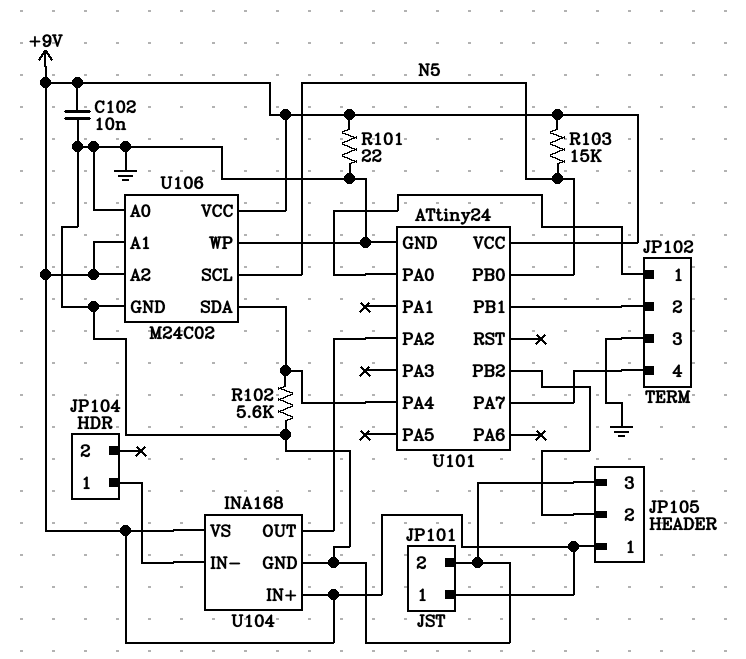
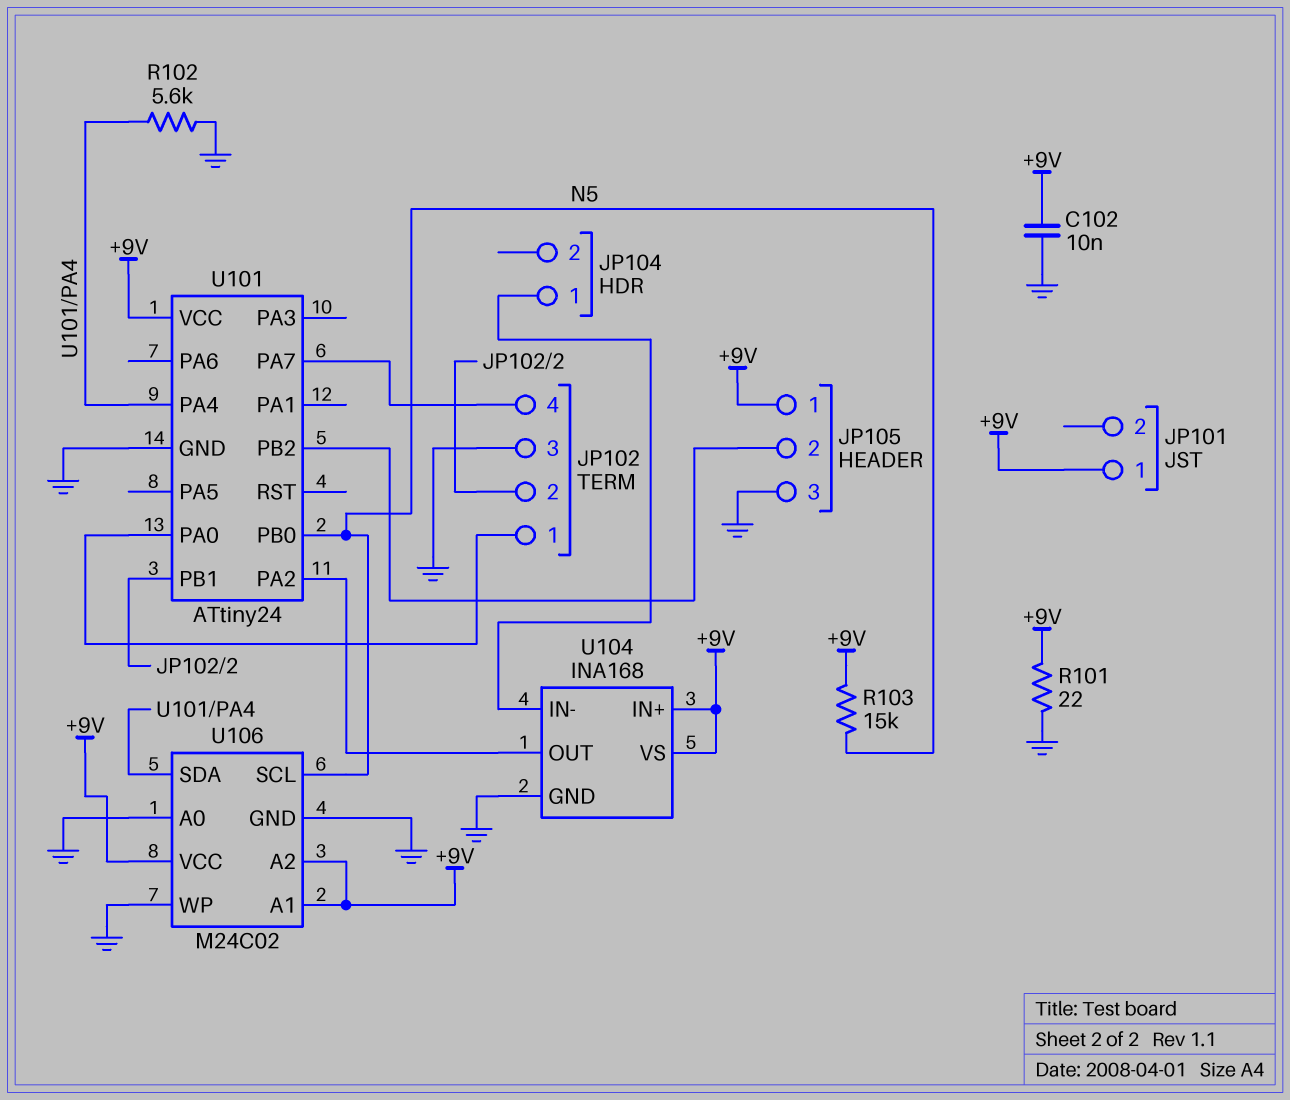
JP101 pin 2: GND -> none

